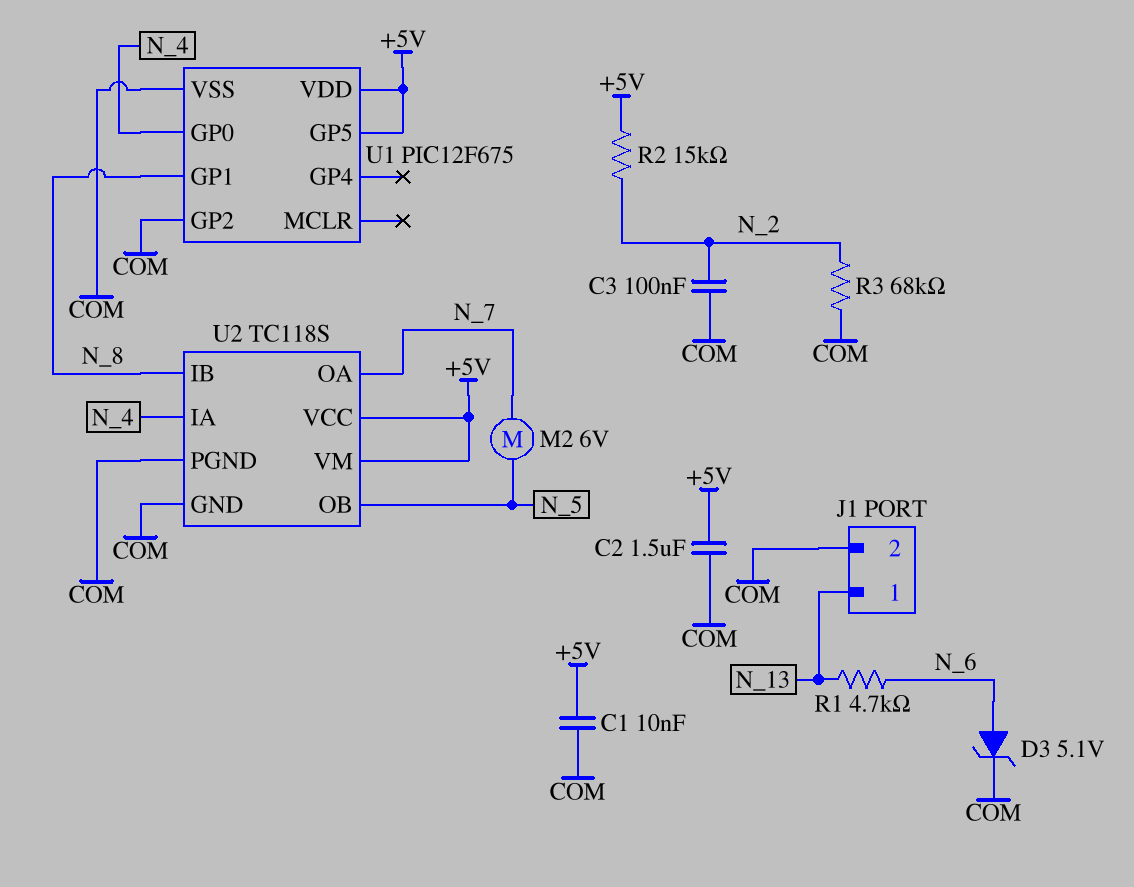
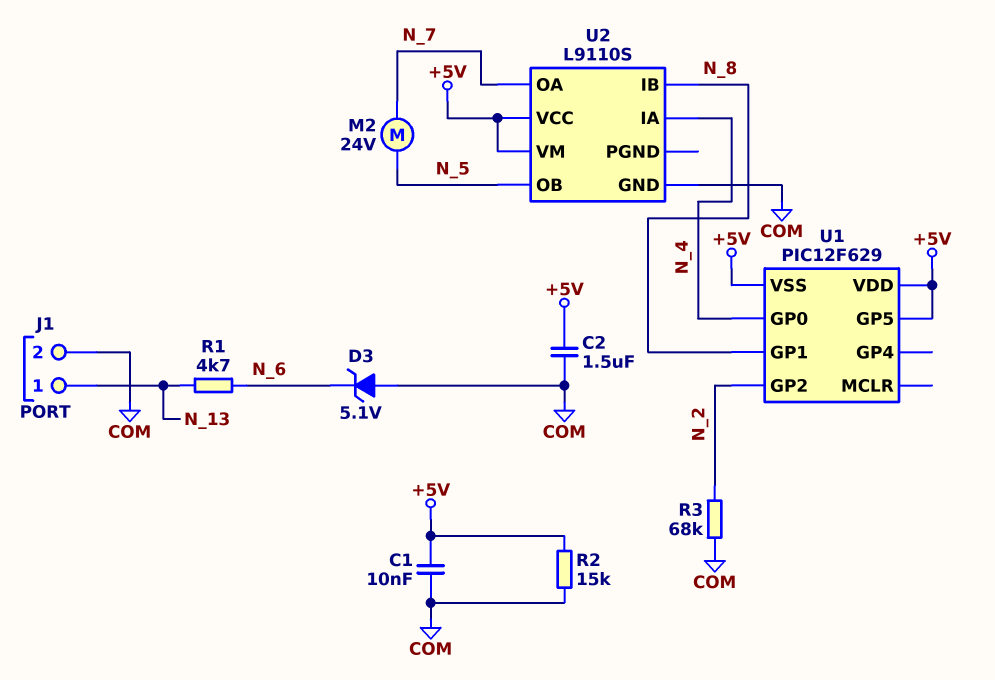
C3: 100nF (COM, N_2) -> none
D3: zener 5.1V (A N_6, K COM) -> zener 5.1V (A COM, K N_6)
M2: motor 6V (N_5, N_7) -> motor 24V (N_5, N_7)
R2: 15k (+5V, N_2) -> 15k (+5V, COM)
U1: PIC12F675 -> PIC12F629
U1 pin GP2: COM -> N_2
U1 pin VSS: COM -> +5V
U2: TC118S -> L9110S
U2 pin PGND: COM -> none

